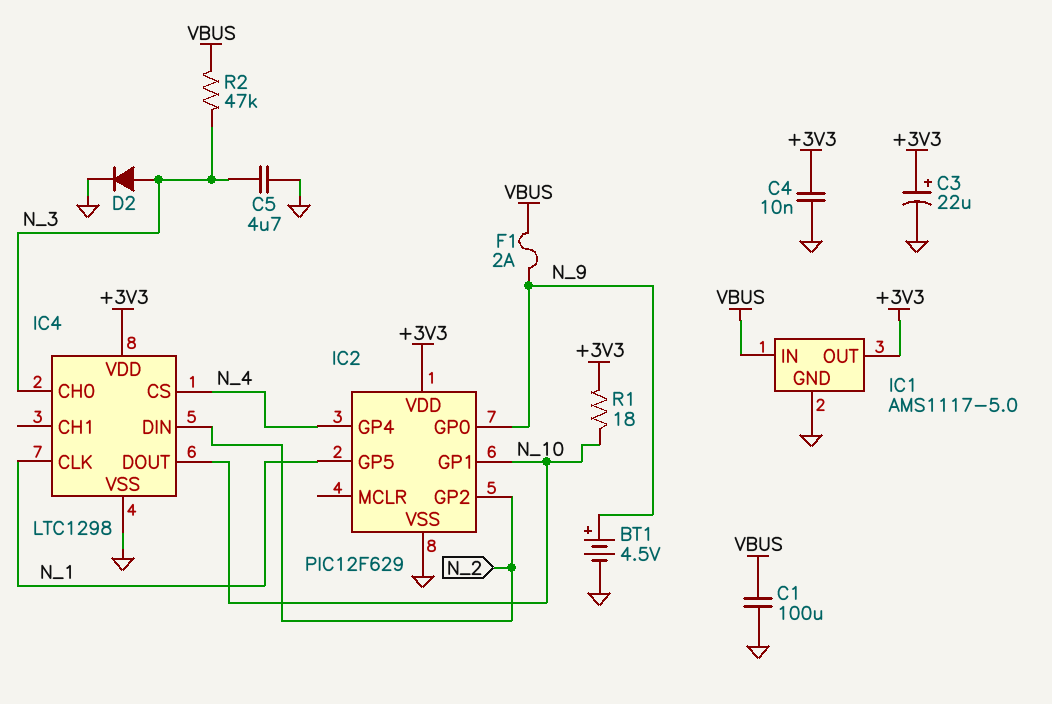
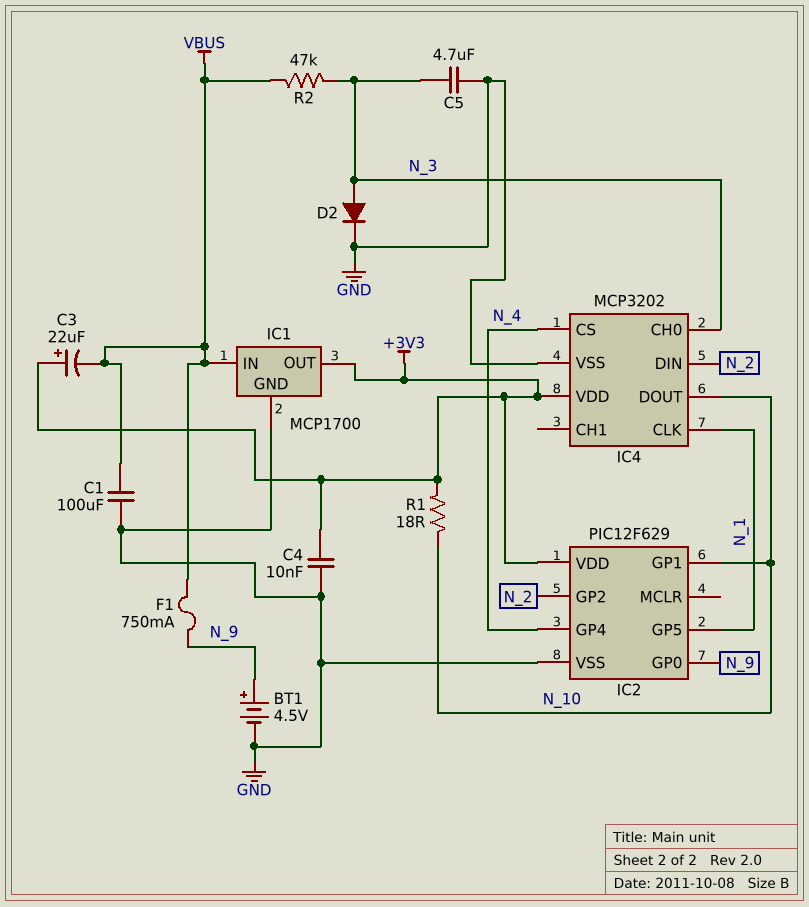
C3: 22uF (plus +3V3, minus GND) -> 22uF (plus +3V3, minus VBUS)
F1: 2A (N_9, VBUS) -> 750mA (N_9, VBUS)
IC1: AMS1117-5.0 -> MCP1700
IC4: LTC1298 -> MCP3202

